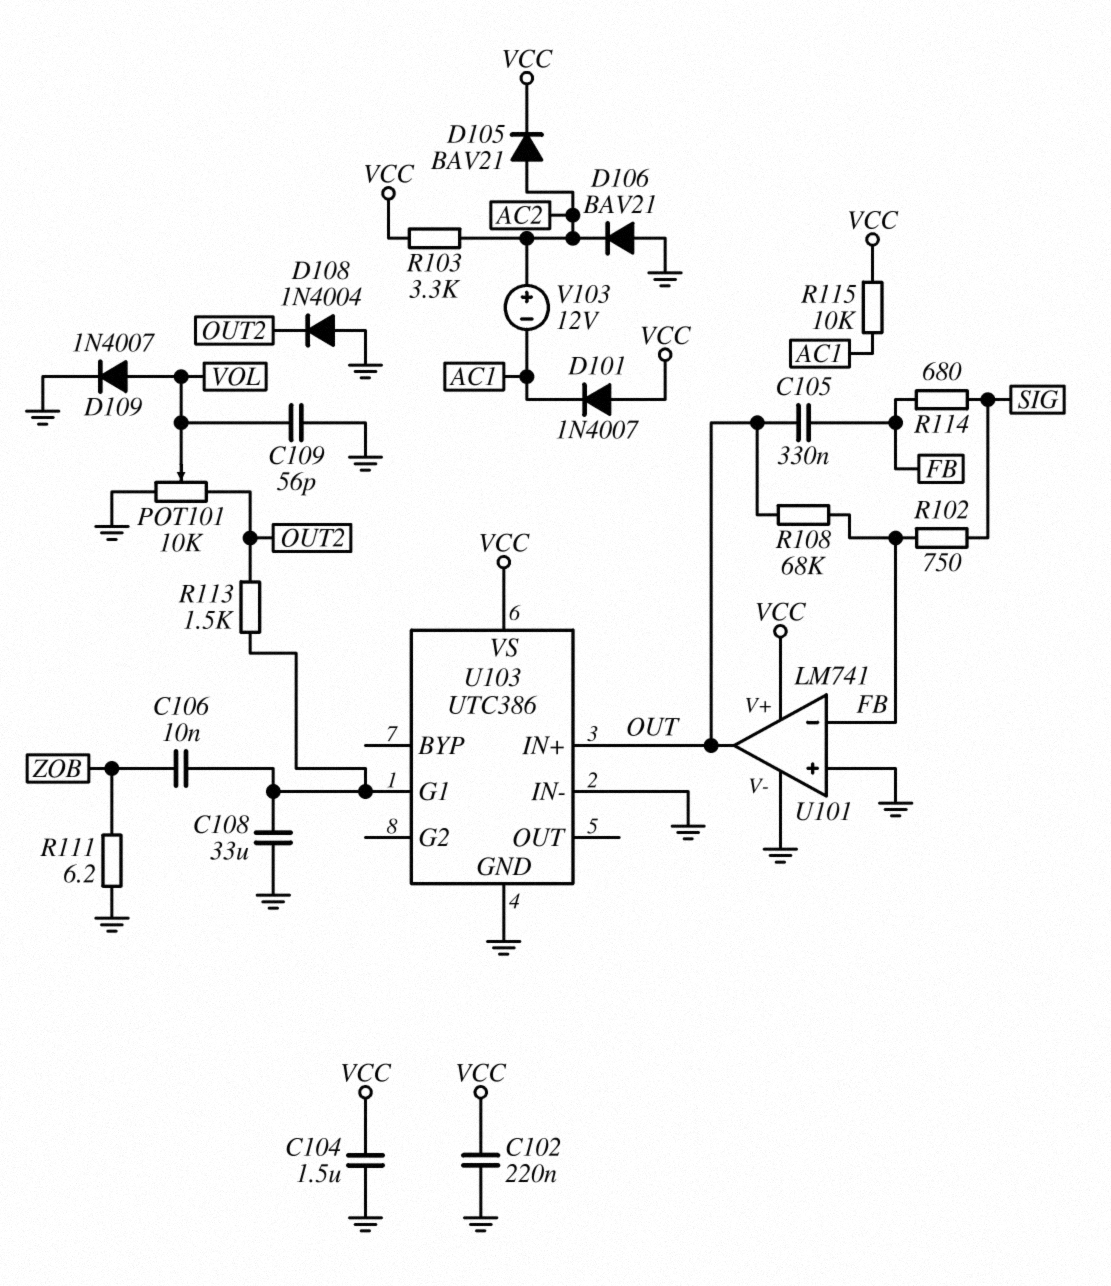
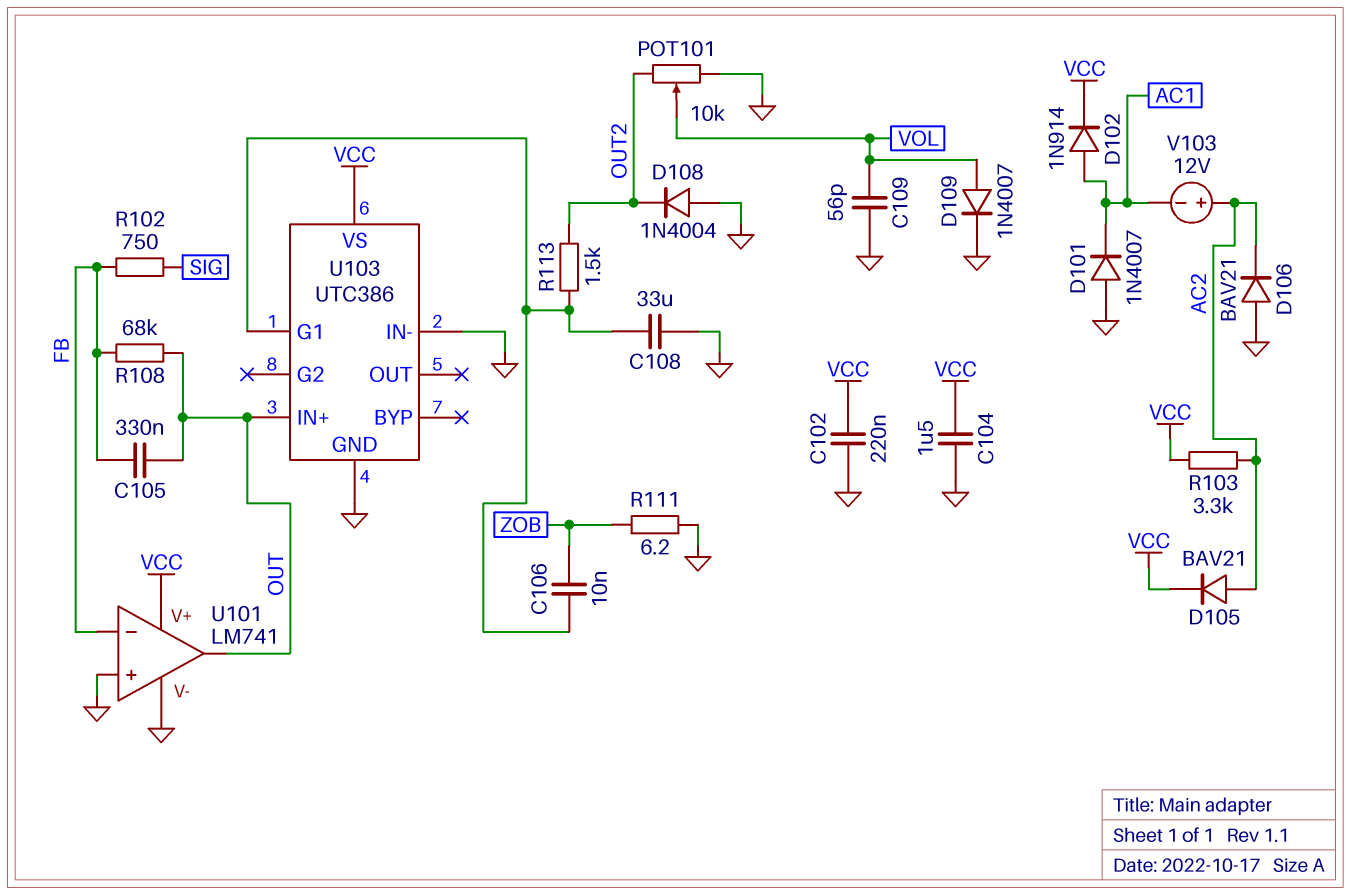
D101: diode 1N4007 (A VCC, K AC1) -> diode 1N4007 (A GND, K AC1)
D102: none -> diode 1N914 (A AC1, K VCC)
R114: 680 (FB, SIG) -> none
R115: 10k (AC1, VCC) -> none

